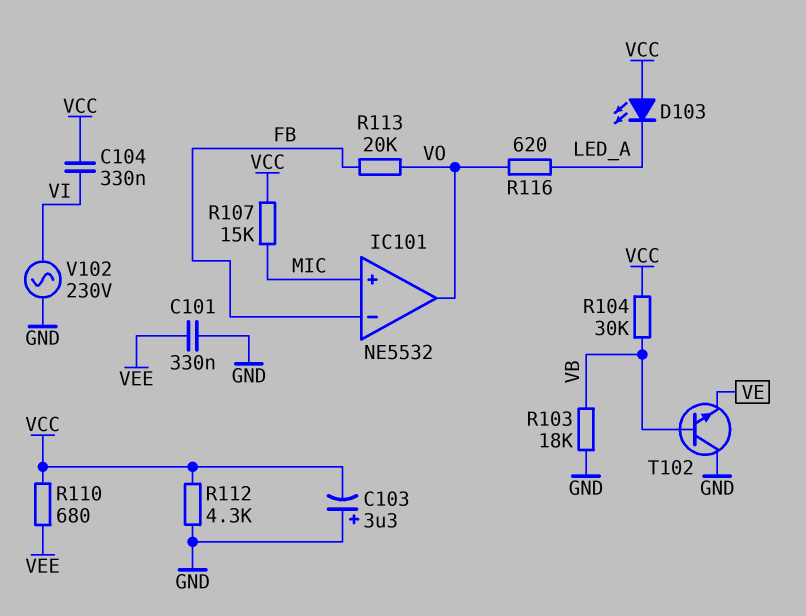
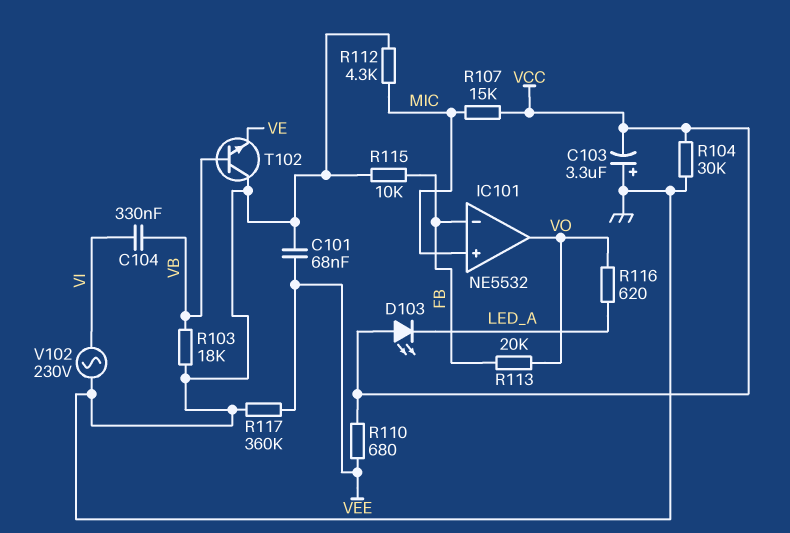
C101: 330nF (GND, VEE) -> 68nF (GND, VEE)
C104: 330nF (VCC, VI) -> 330nF (VB, VI)
R104: 30k (VB, VCC) -> 30k (GND, VCC)
R112: 4.3k (GND, VCC) -> 4.3k (GND, MIC)
R115: none -> 10k (FB, GND)
R117: none -> 360k (GND, VEE)

